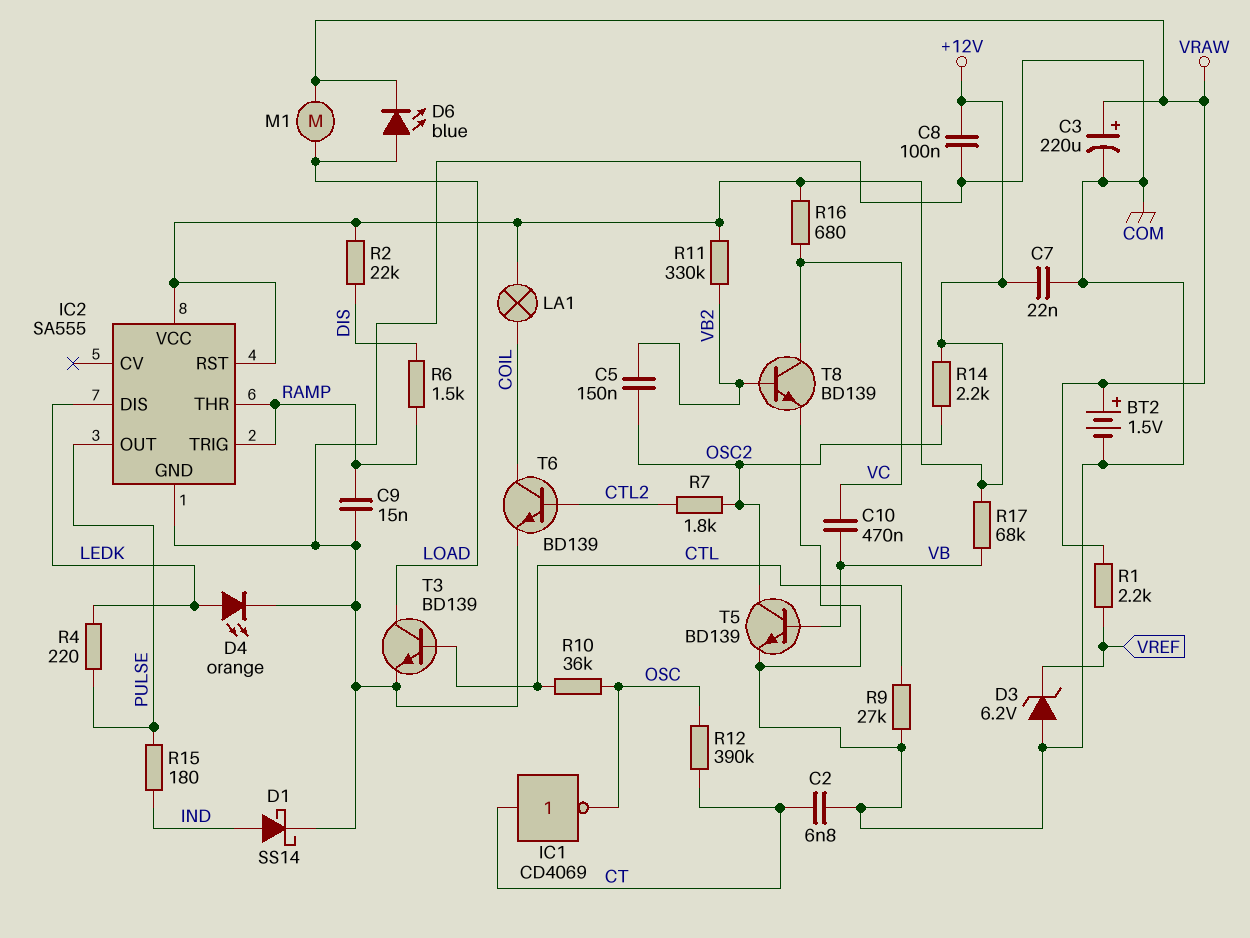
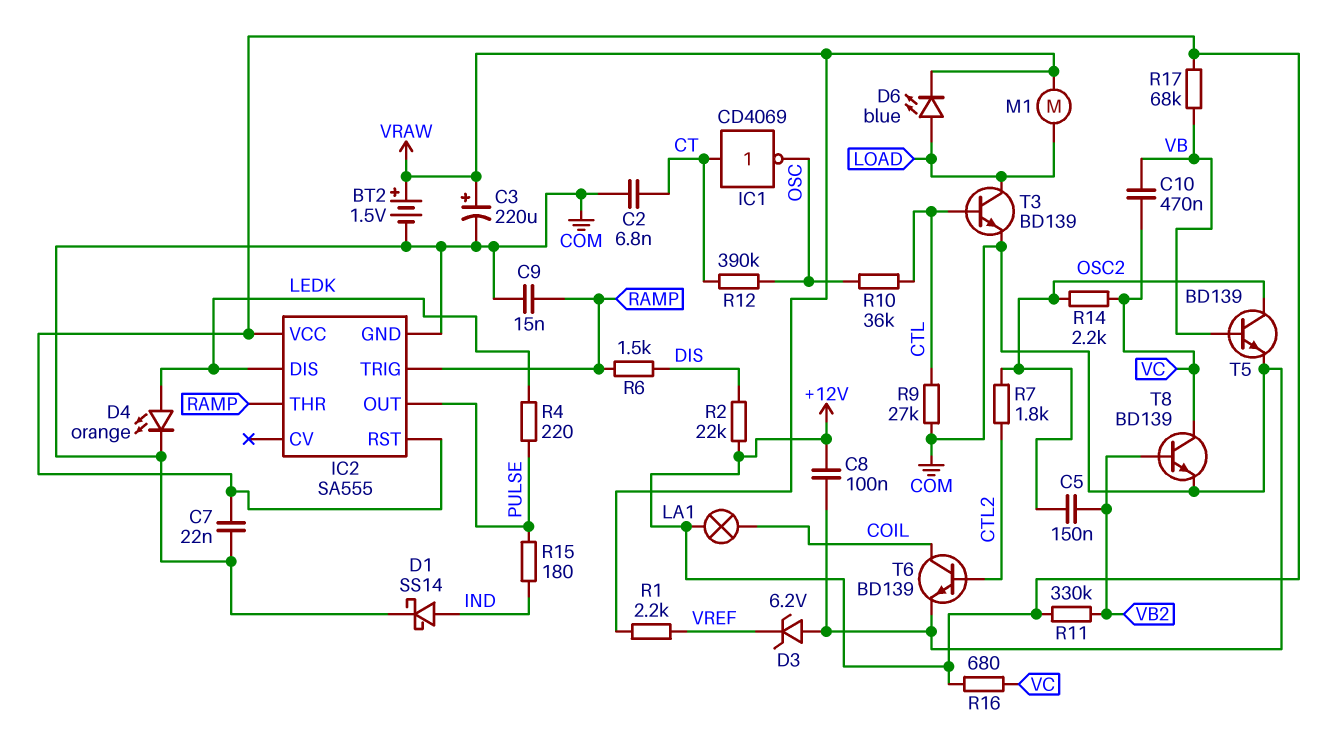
R14: 2.2k (+12V, OSC2) -> 2.2k (OSC2, VC)

